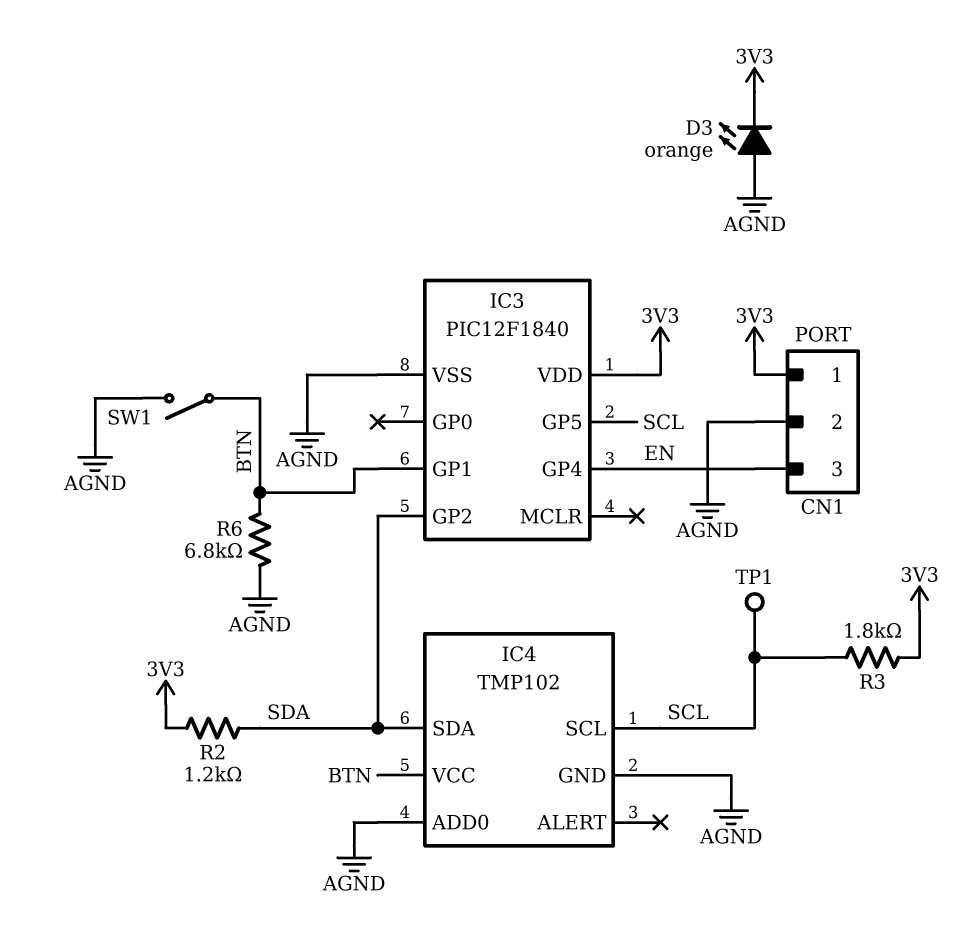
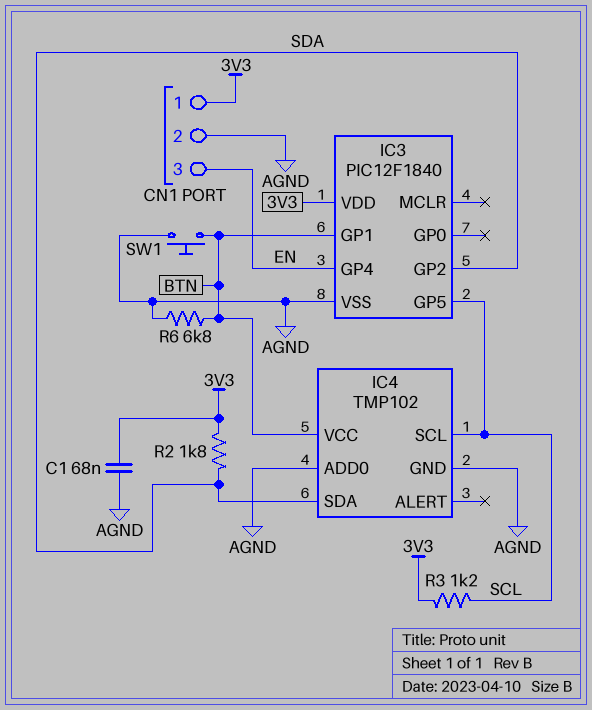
C1: none -> 68nF (3V3, AGND)
D3: LED orange (A AGND, K 3V3) -> none
R2: 1.2k (3V3, SDA) -> 1.8k (3V3, SDA)
R3: 1.8k (3V3, SCL) -> 1.2k (3V3, SCL)
SW1: switch (AGND, BTN) -> button (AGND, BTN)
TP1: test point (SCL) -> none

